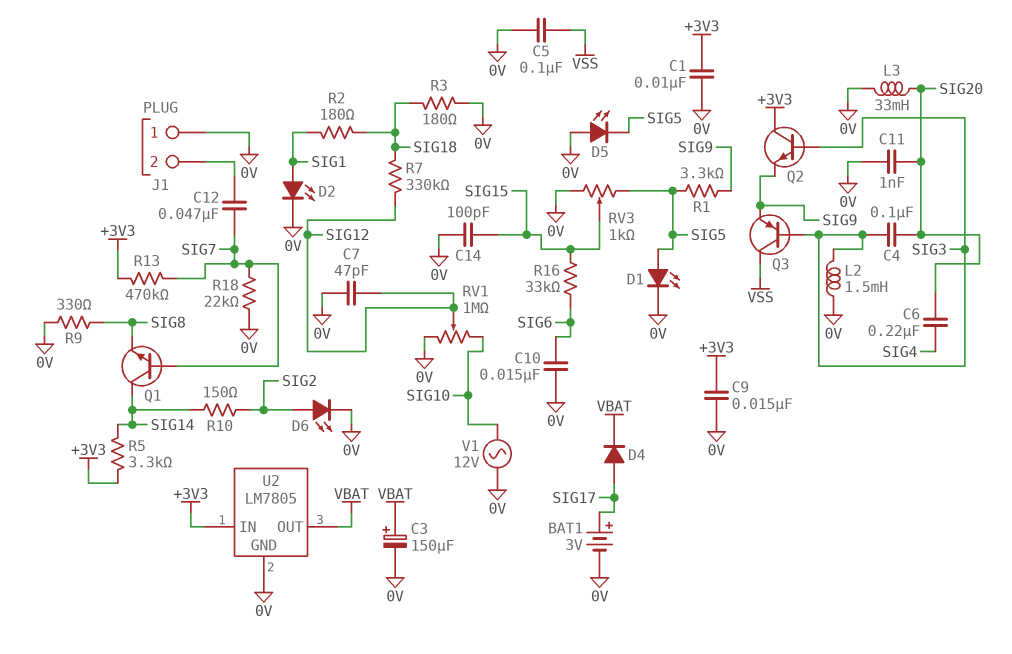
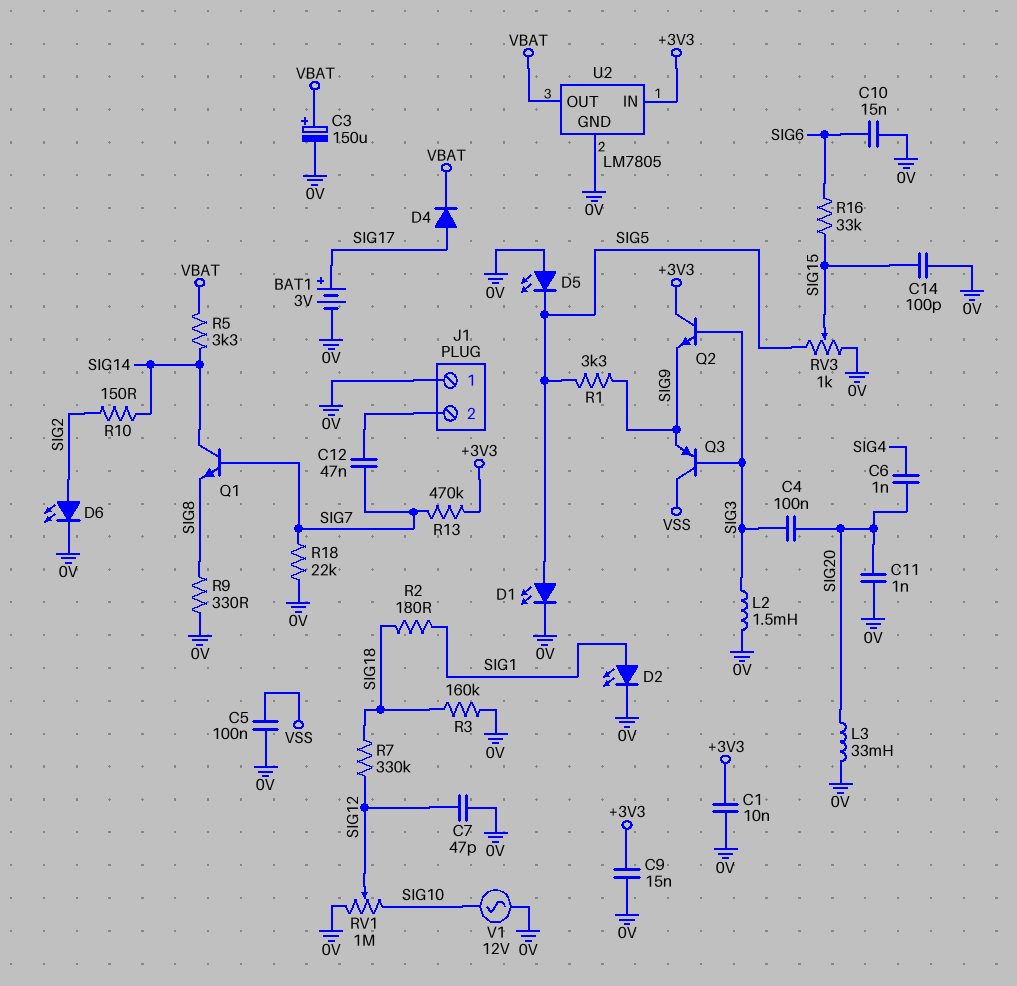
C6: 220nF (SIG4, SIG20) -> 1nF (SIG4, SIG20)
R3: 180 (0V, SIG18) -> 160k (0V, SIG18)
R5: 3.3k (+3V3, SIG14) -> 3.3k (SIG14, VBAT)

